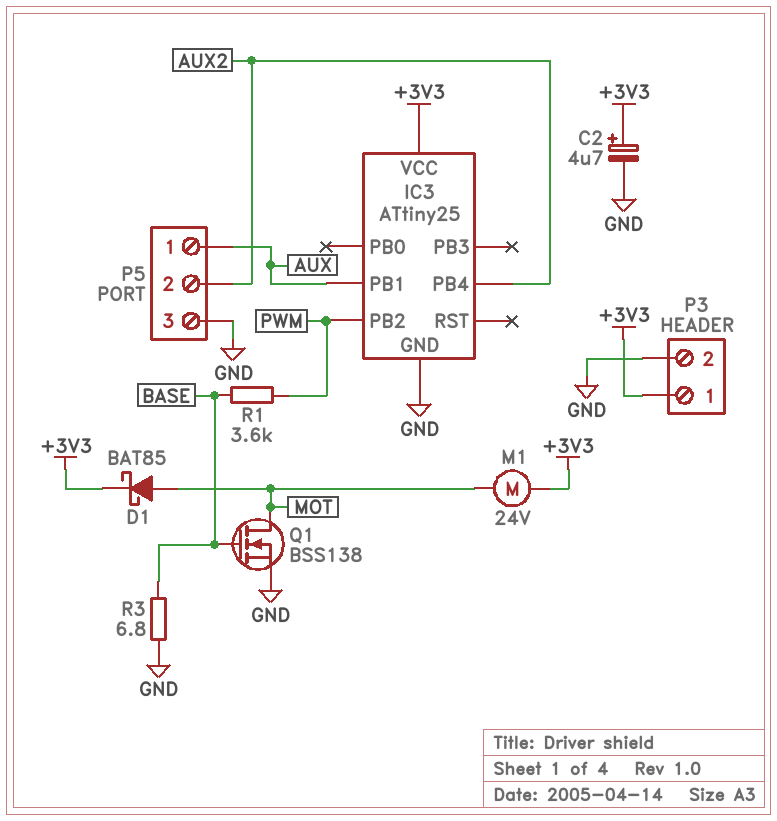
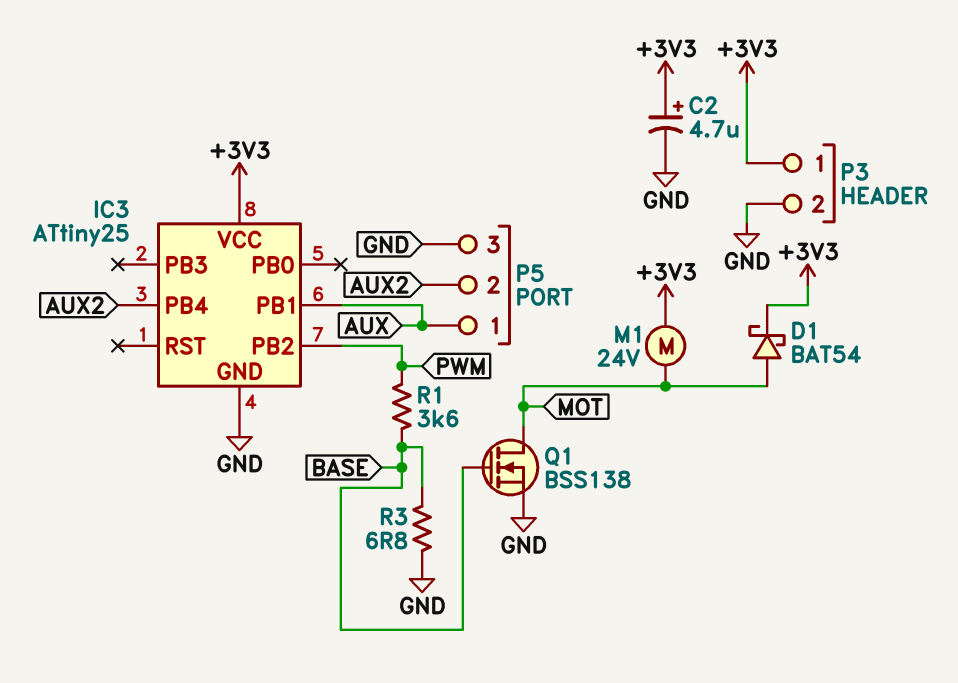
D1: schottky BAT85 (A MOT, K +3V3) -> schottky BAT54 (A MOT, K +3V3)

